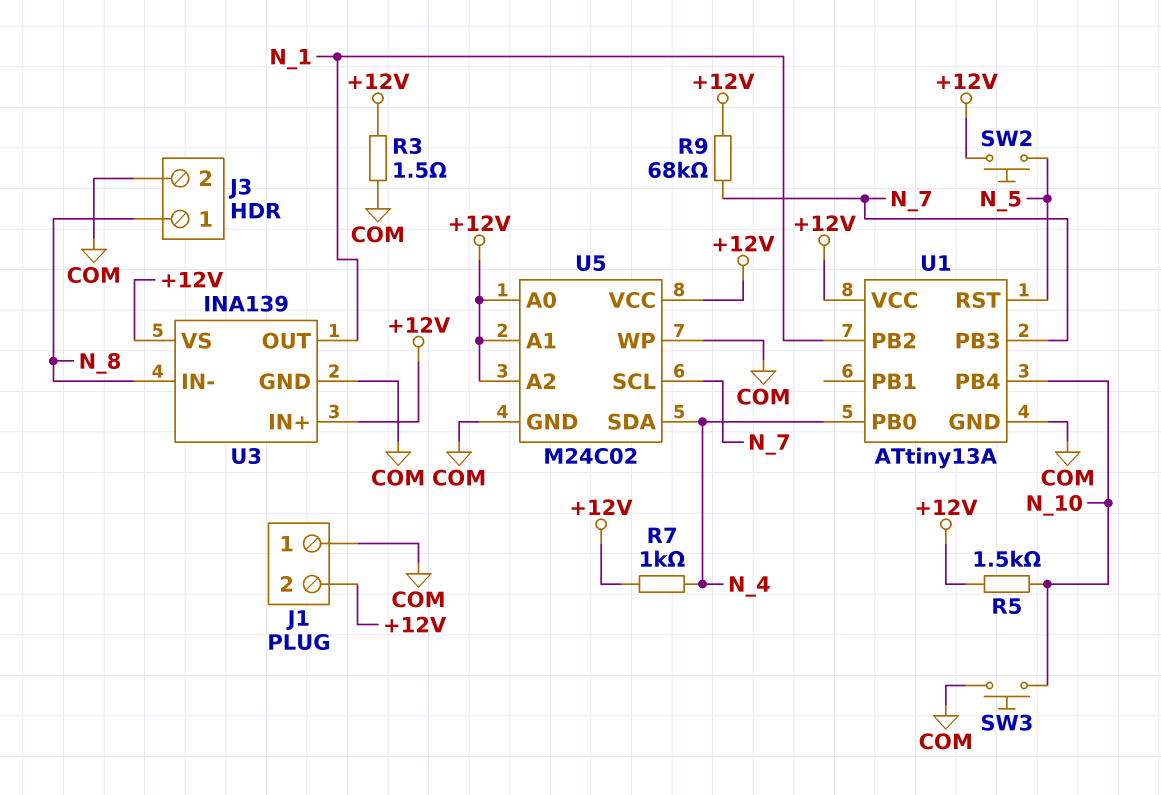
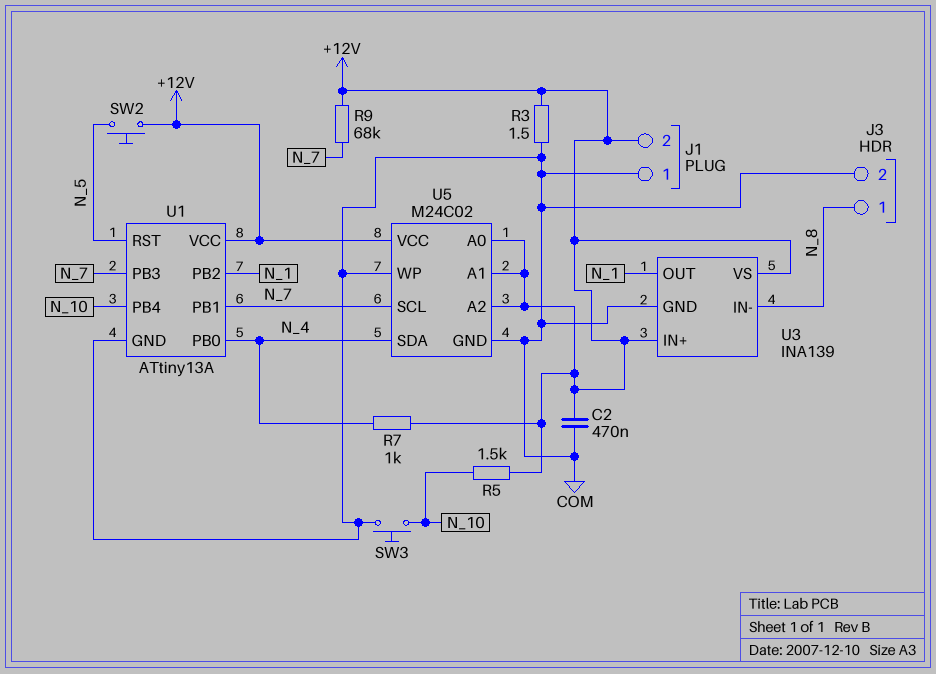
C2: none -> 470nF (+12V, COM)
U1 pin PB1: none -> N_7

